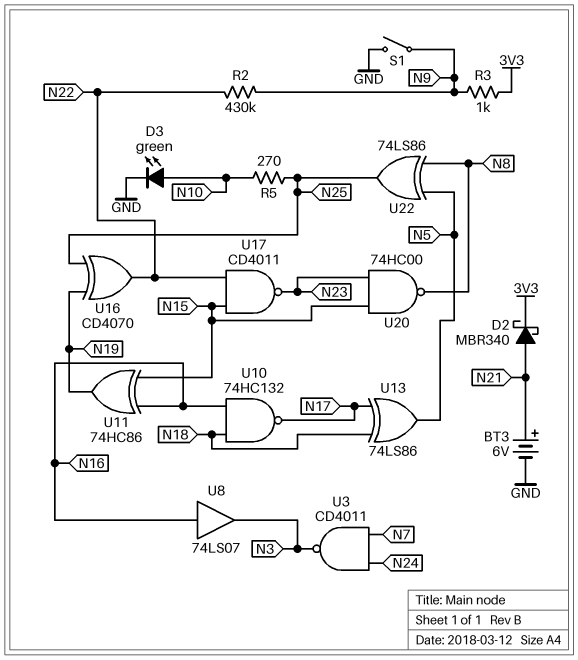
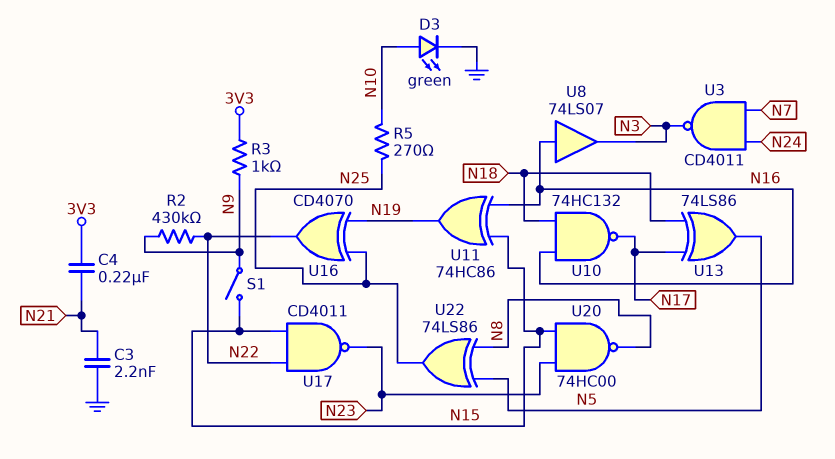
BT3: 6V (plus N21, minus GND) -> none
C3: none -> 2.2nF (GND, N21)
C4: none -> 220nF (3V3, N21)
D2: schottky MBR340 (A N21, K 3V3) -> none
S1: switch (GND, N9) -> switch (N9, N15)

